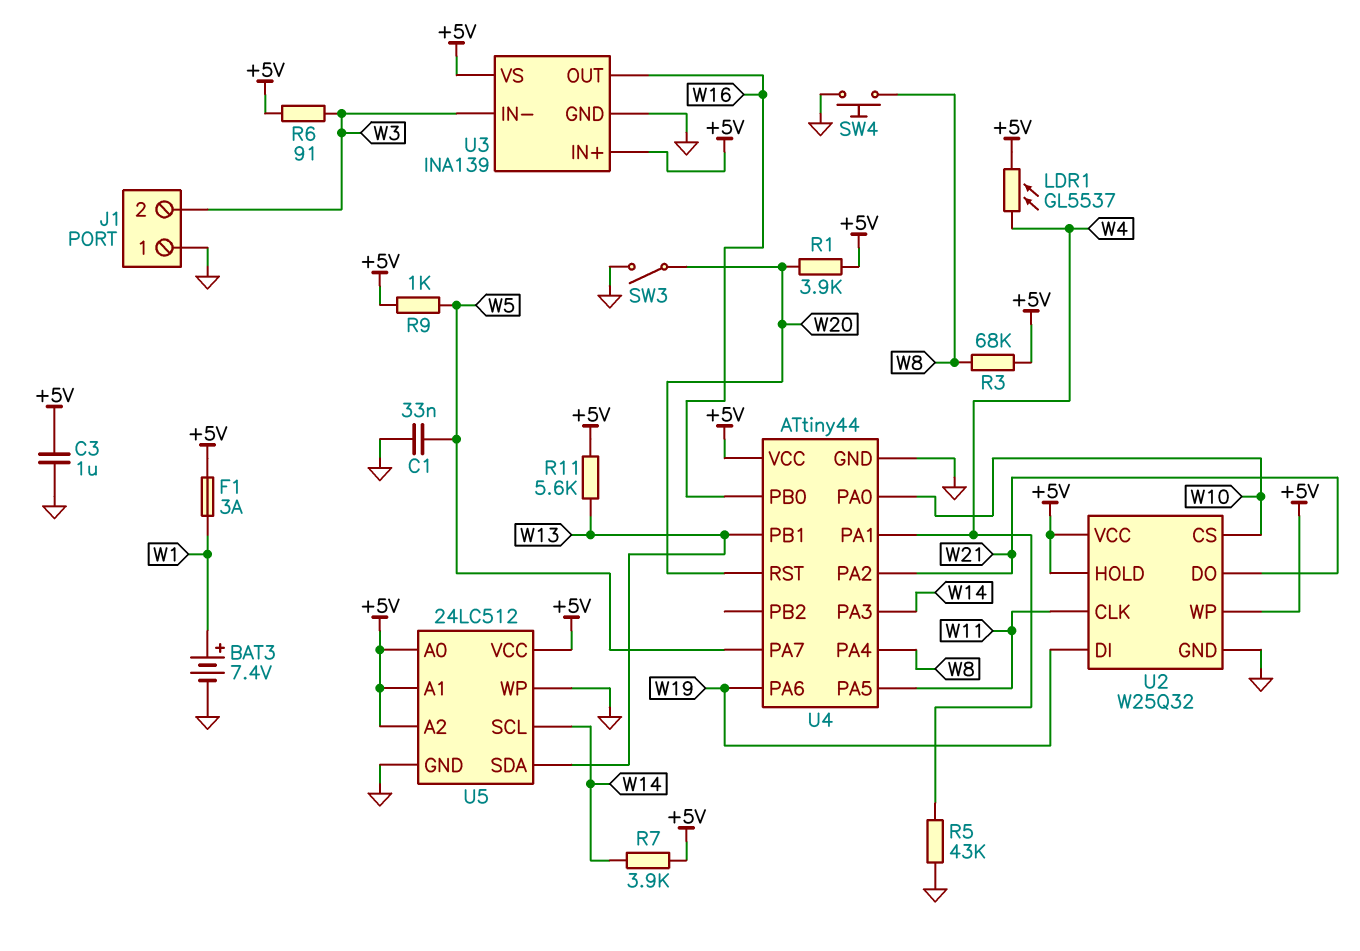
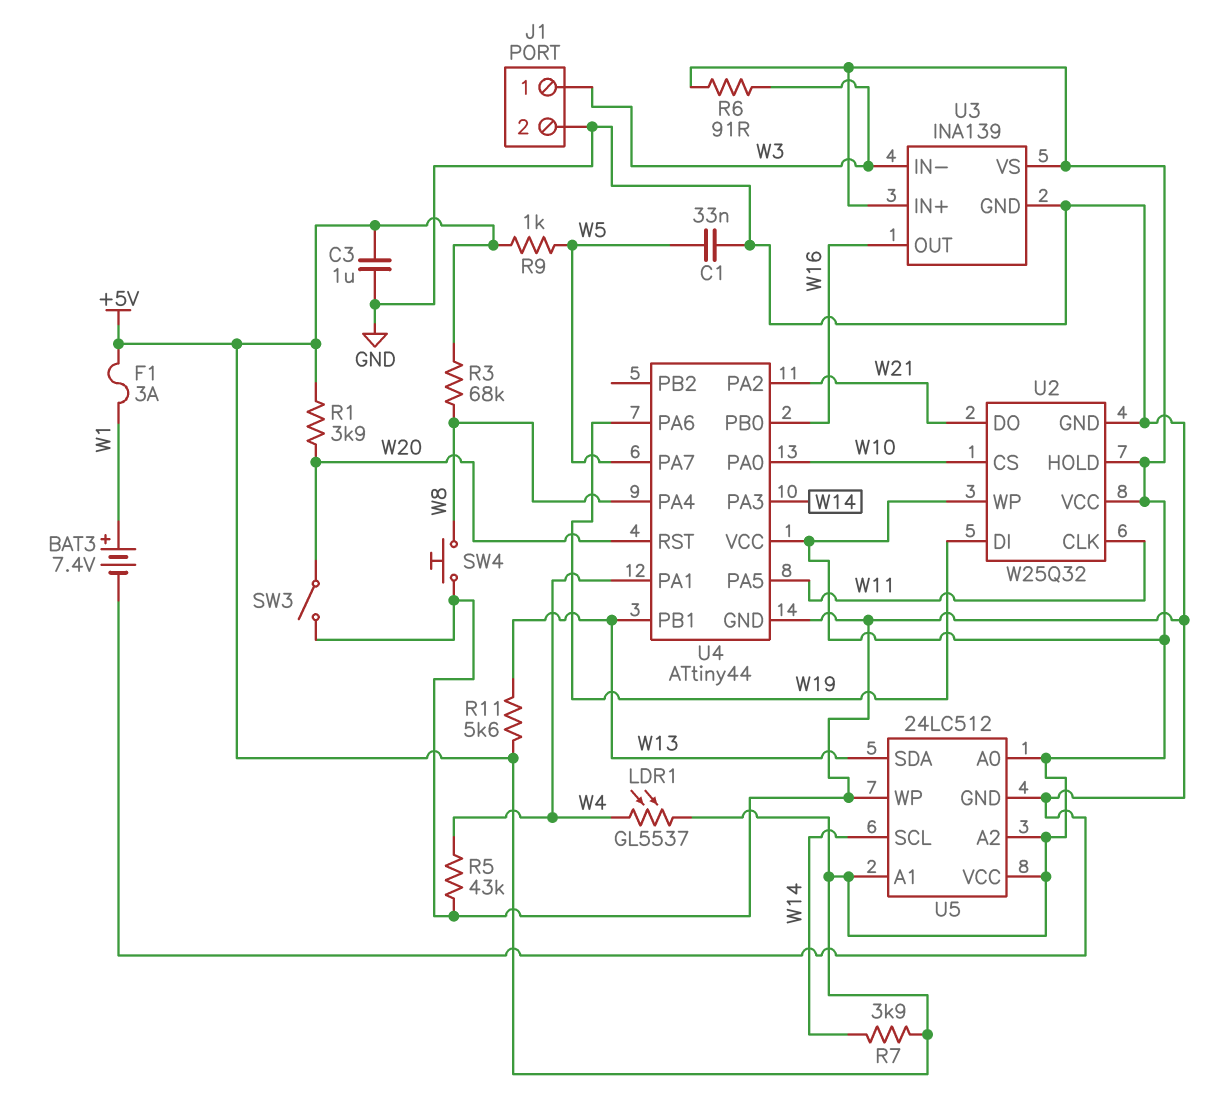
J1 pin 1: GND -> W3
J1 pin 2: W3 -> GND

